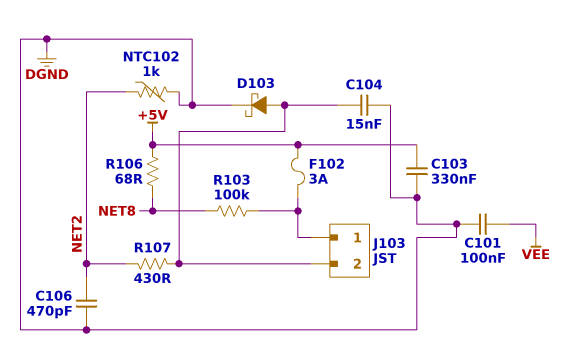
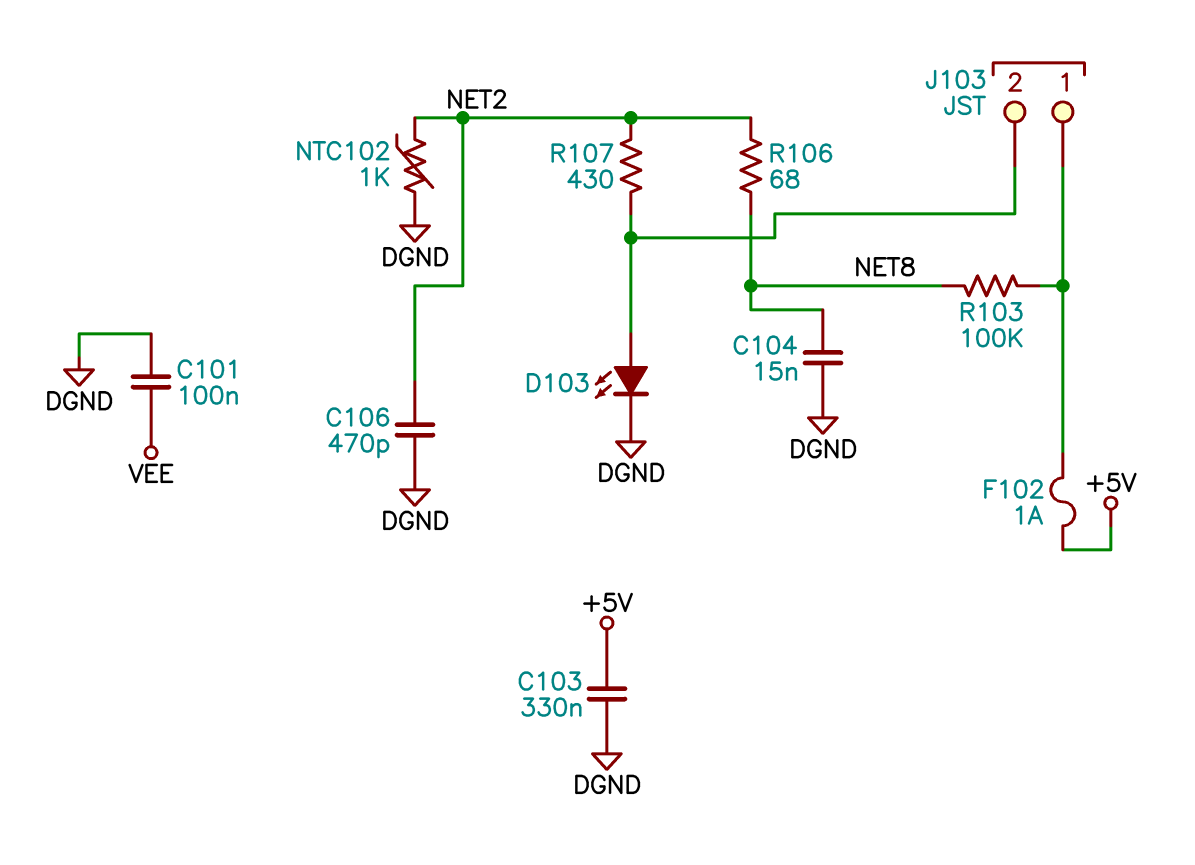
C104: 15nF (DGND, J103/2) -> 15nF (DGND, NET8)
D103: schottky (A J103/2, K DGND) -> LED (A J103/2, K DGND)
F102: 3A (+5V, J103/1) -> 1A (+5V, J103/1)
R106: 68 (+5V, NET8) -> 68 (NET2, NET8)

